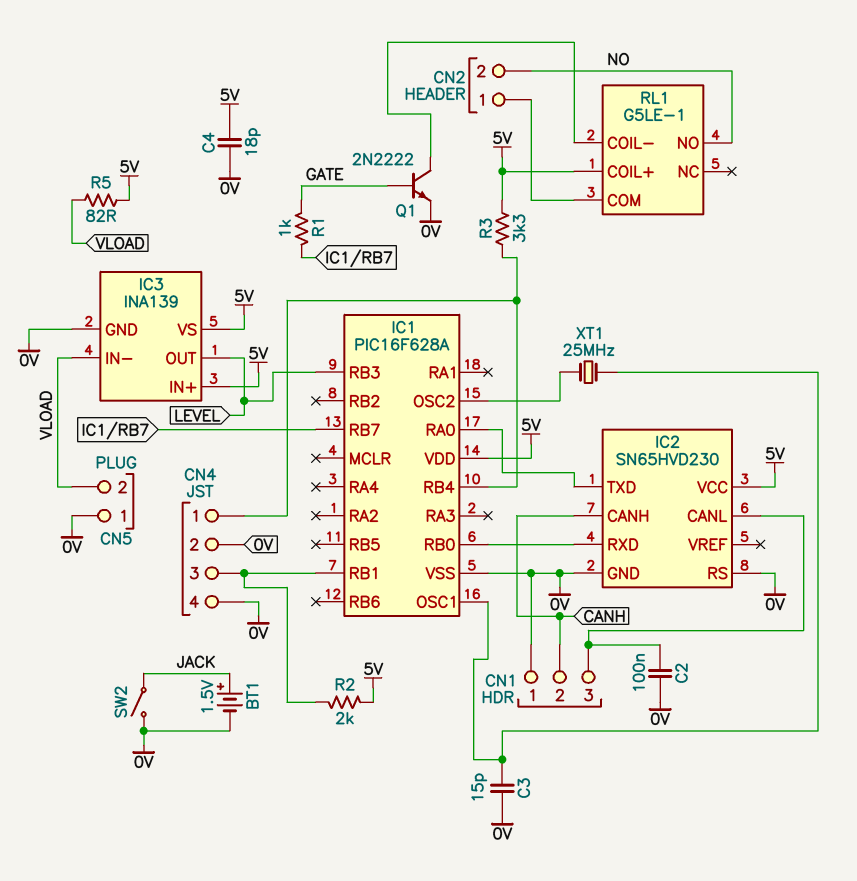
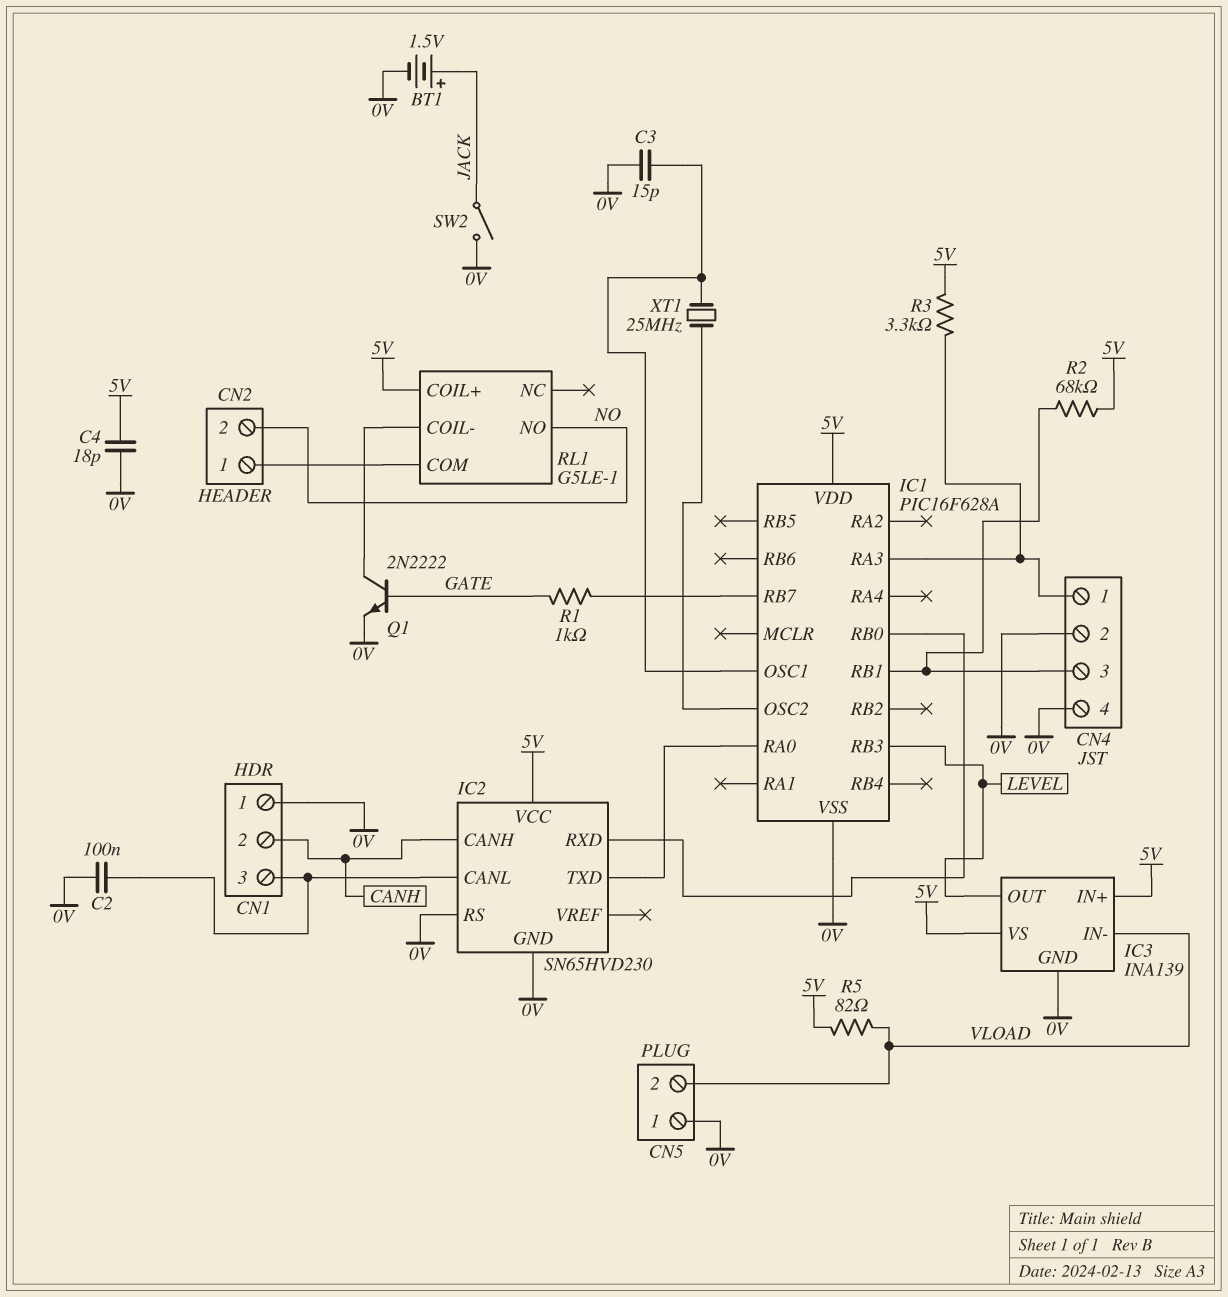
IC1 pin RA3: none -> CN4/1
IC1 pin RB4: CN4/1 -> none
R2: 2k (5V, CN4/3) -> 68k (5V, CN4/3)

